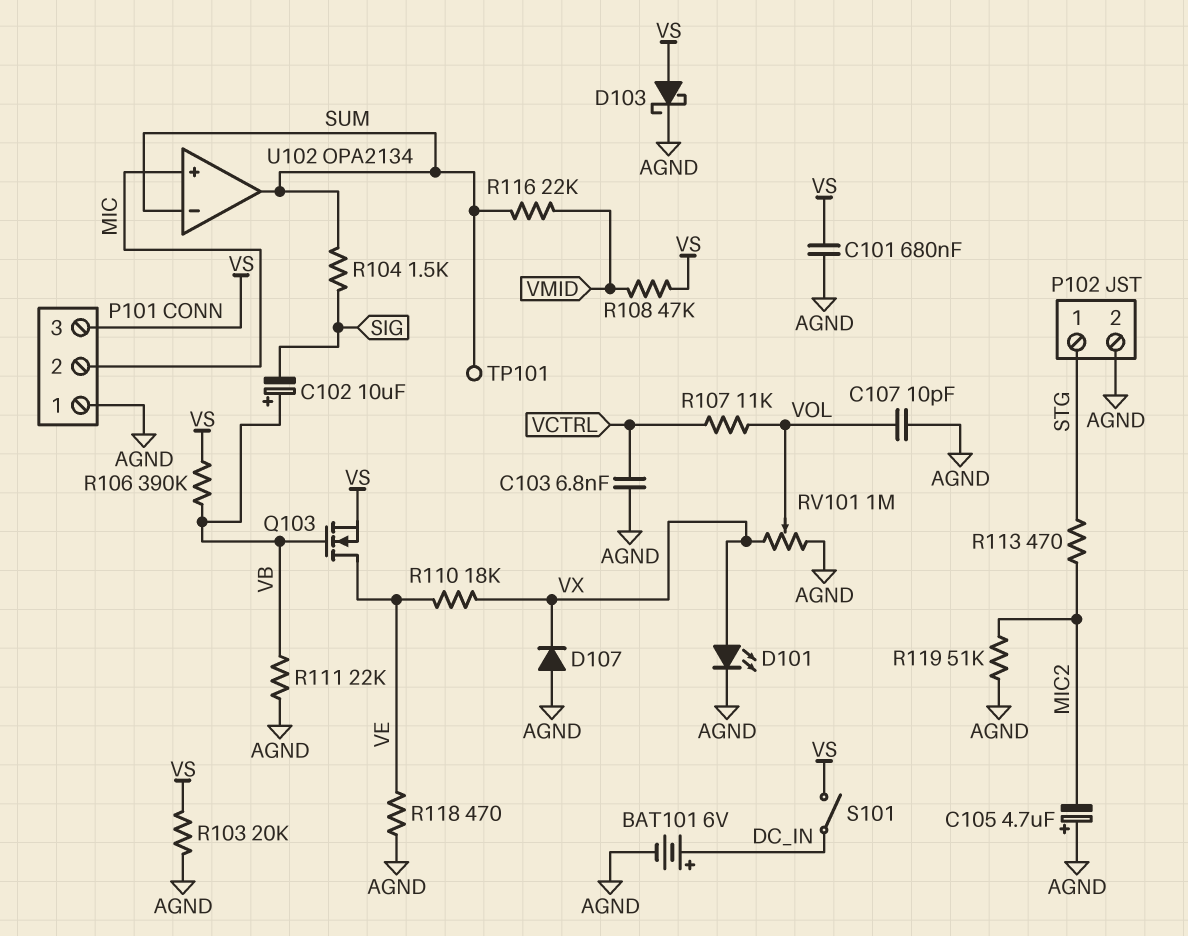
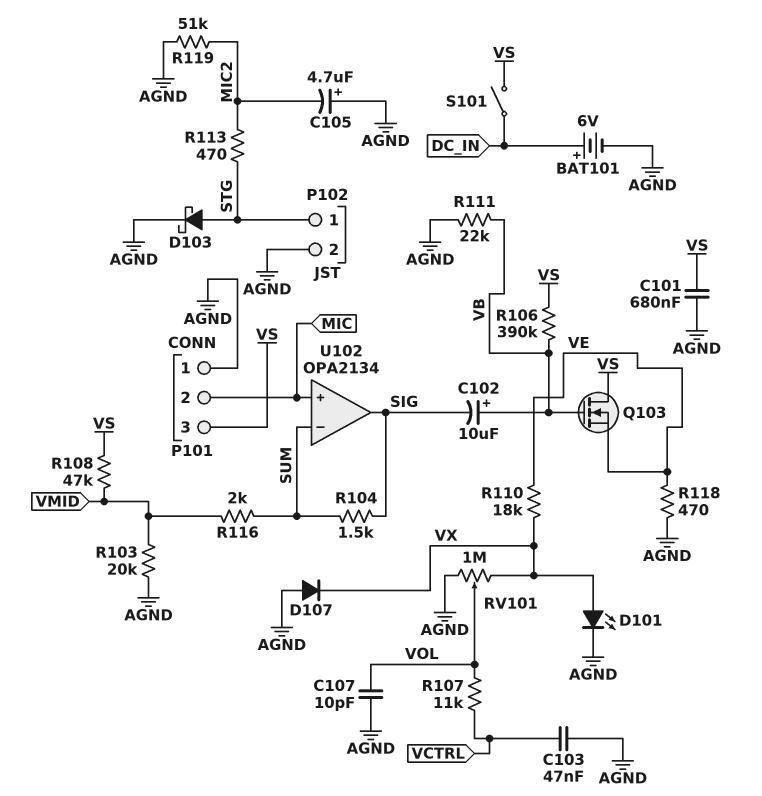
C103: 6.8nF (AGND, VCTRL) -> 47nF (AGND, VCTRL)
D103: schottky (A VS, K AGND) -> schottky (A STG, K AGND)
Q103: NMOS (G VB, D VE, S VS) -> NMOS (G VB, D VS, S VE)
R103: 20k (AGND, VS) -> 20k (AGND, VMID)
R116: 22k (SUM, VMID) -> 2k (SUM, VMID)
TP101: test point (SUM) -> none
U102 pin out: SUM -> SIG

